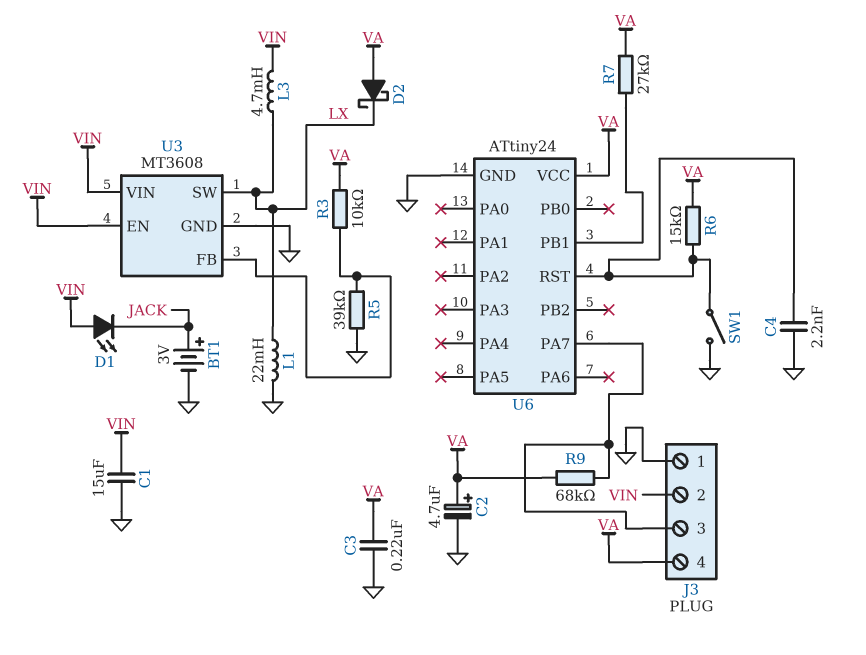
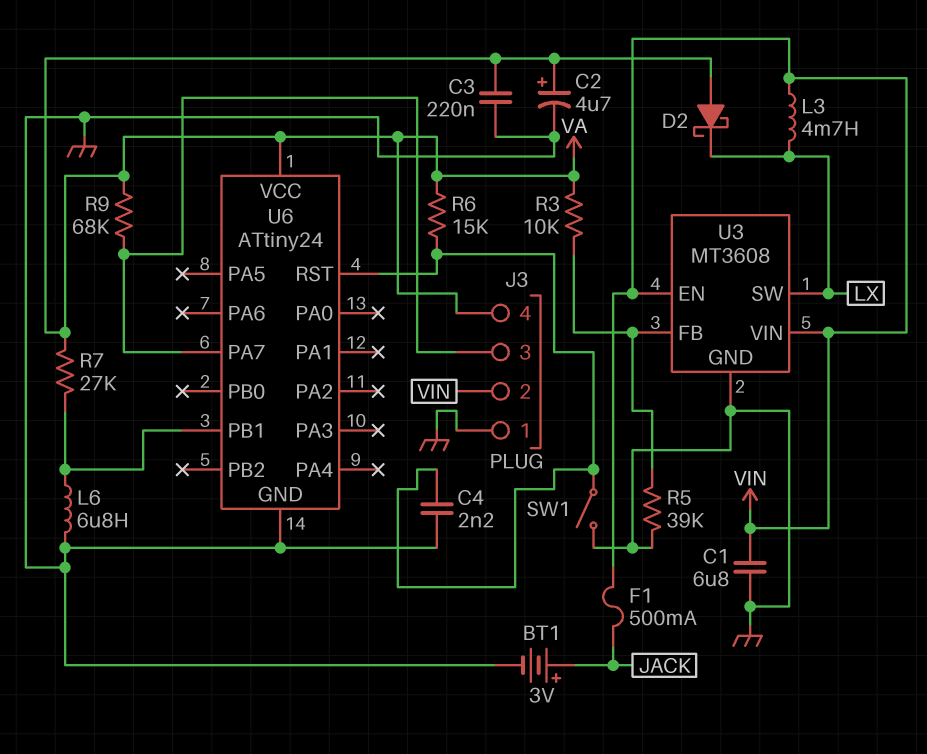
C1: 15uF (GND, VIN) -> 6.8uF (GND, VIN)
D1: LED (A VIN, K JACK) -> none
F1: none -> 500mA (JACK, VIN)
L1: 22mH (GND, LX) -> none
L6: none -> 6.8uH (GND, U6/PB1)

